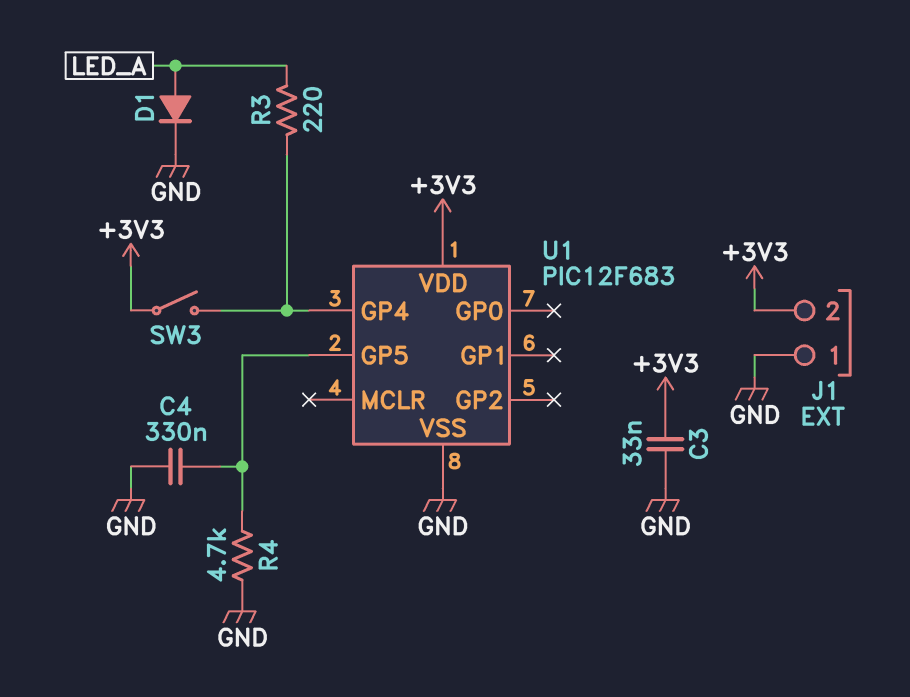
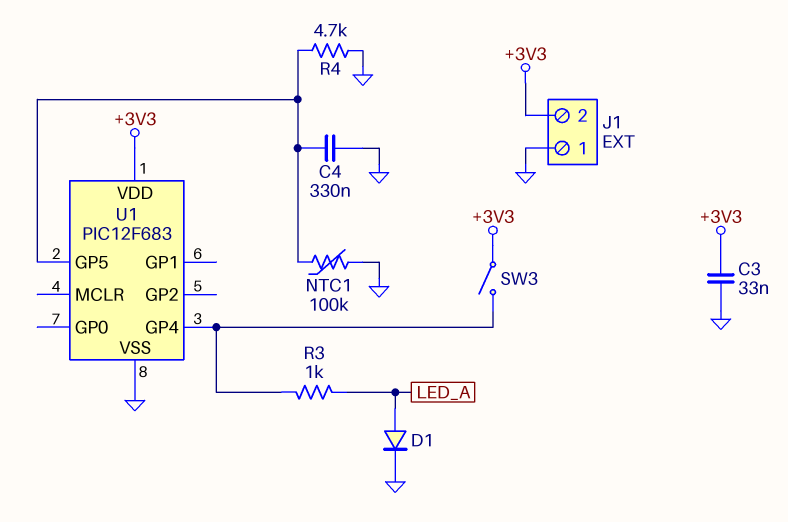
NTC1: none -> 100k (GND, U1/GP5)
R3: 220 (LED_A, U1/GP4) -> 1k (LED_A, U1/GP4)

